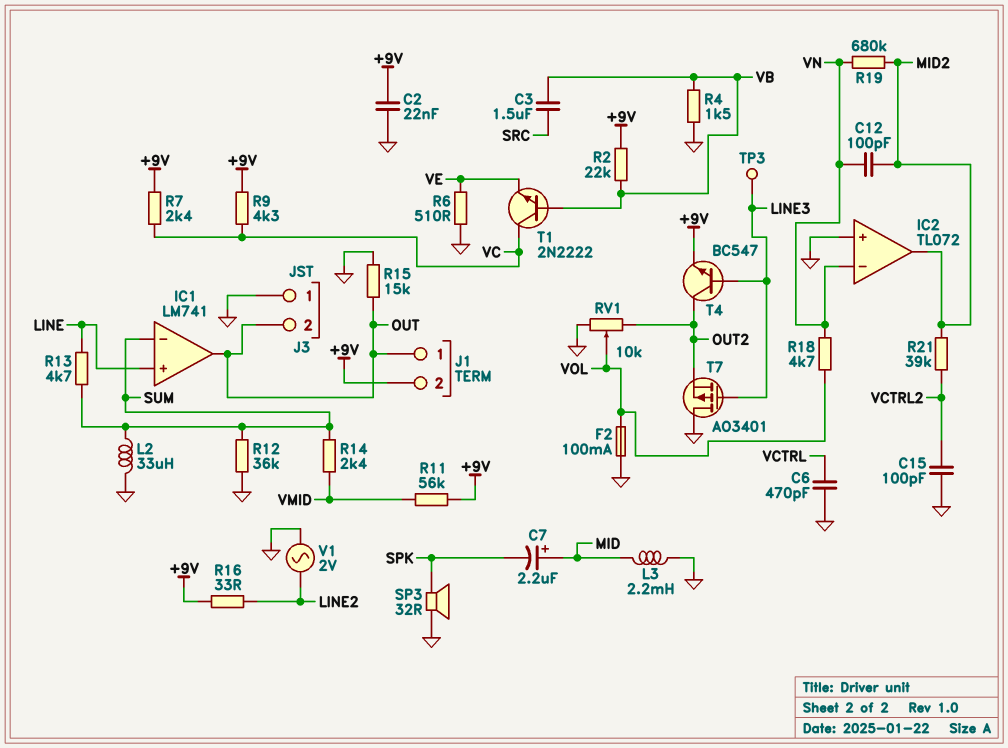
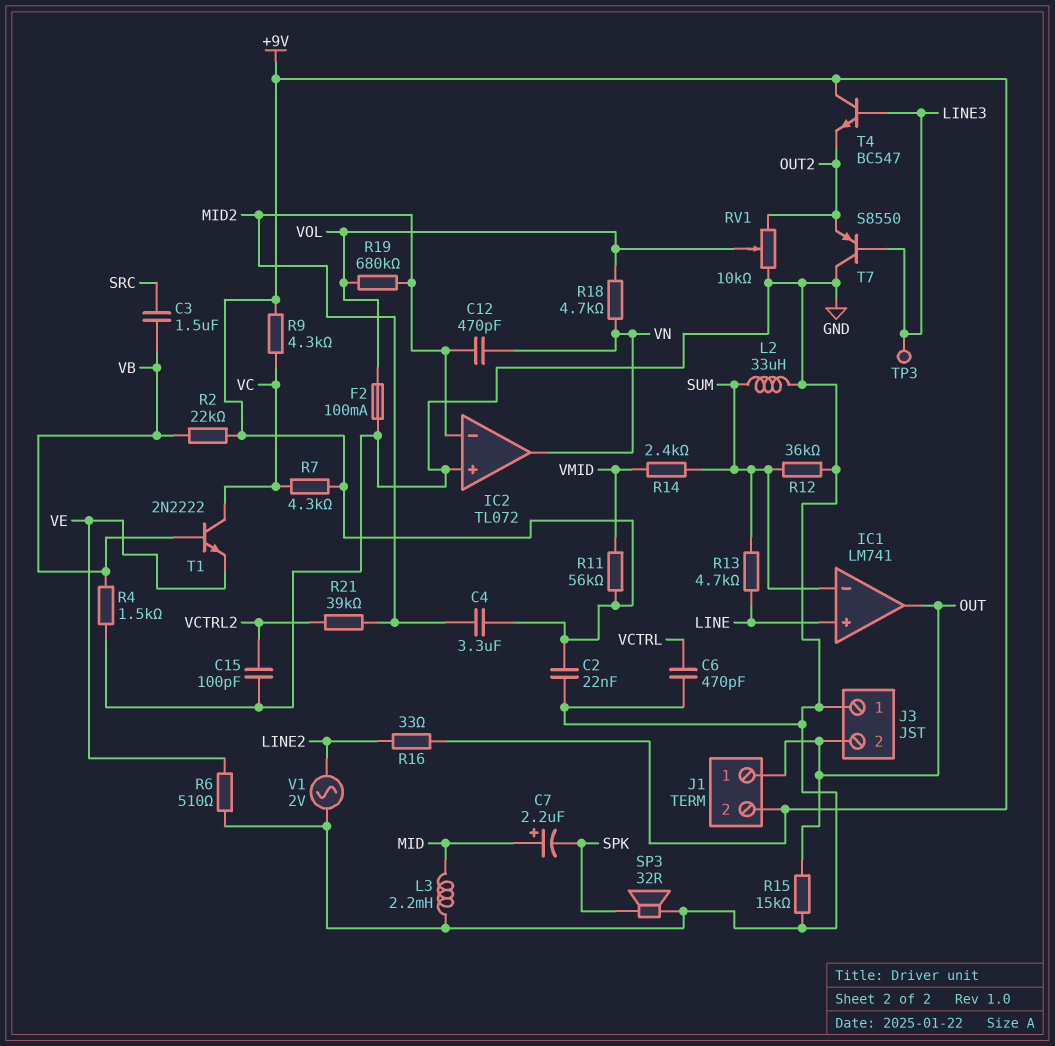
C4: none -> 3.3uF (+9V, MID2)
C12: 100pF (MID2, VN) -> 470pF (MID2, VN)
IC2 pin in-: VN -> MID2
IC2 pin out: MID2 -> VN
R7: 2.4k (+9V, VC) -> 4.3k (+9V, VC)
R19: 680k (MID2, VN) -> 680k (MID2, VOL)
T4: NPN BC547 (B LINE3, C OUT2, E +9V) -> NPN BC547 (B LINE3, C +9V, E OUT2)
T7: PMOS AO3401 (G LINE3, D GND, S OUT2) -> PNP S8550 (B LINE3, C GND, E OUT2)

